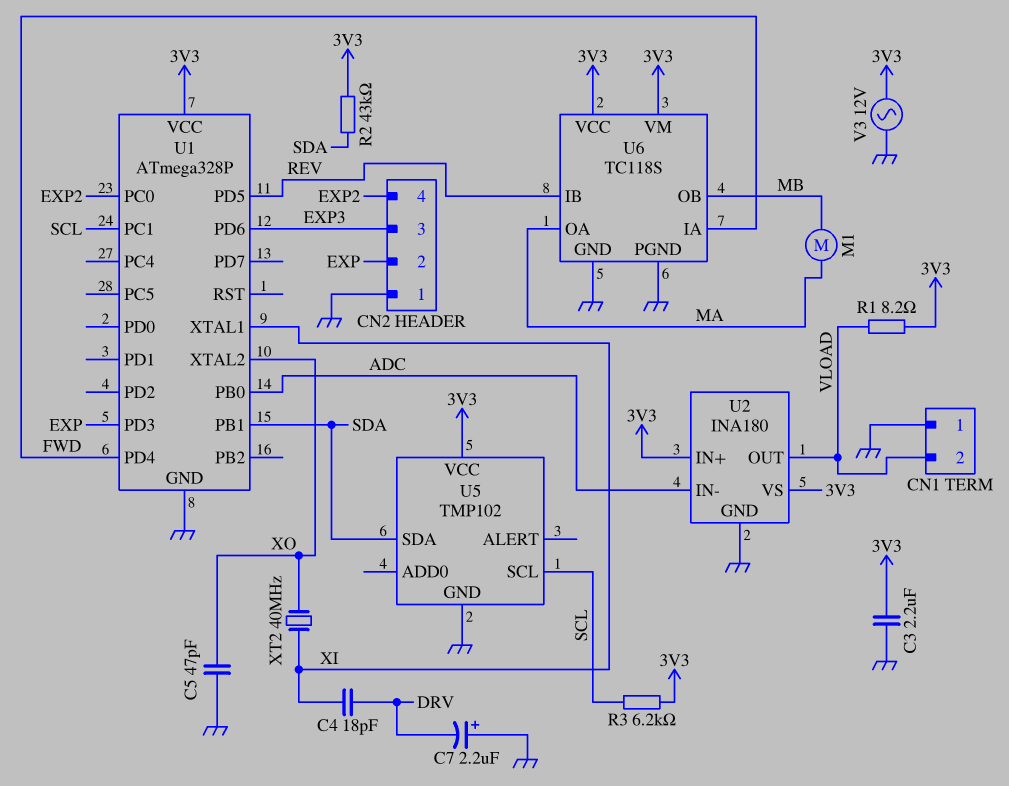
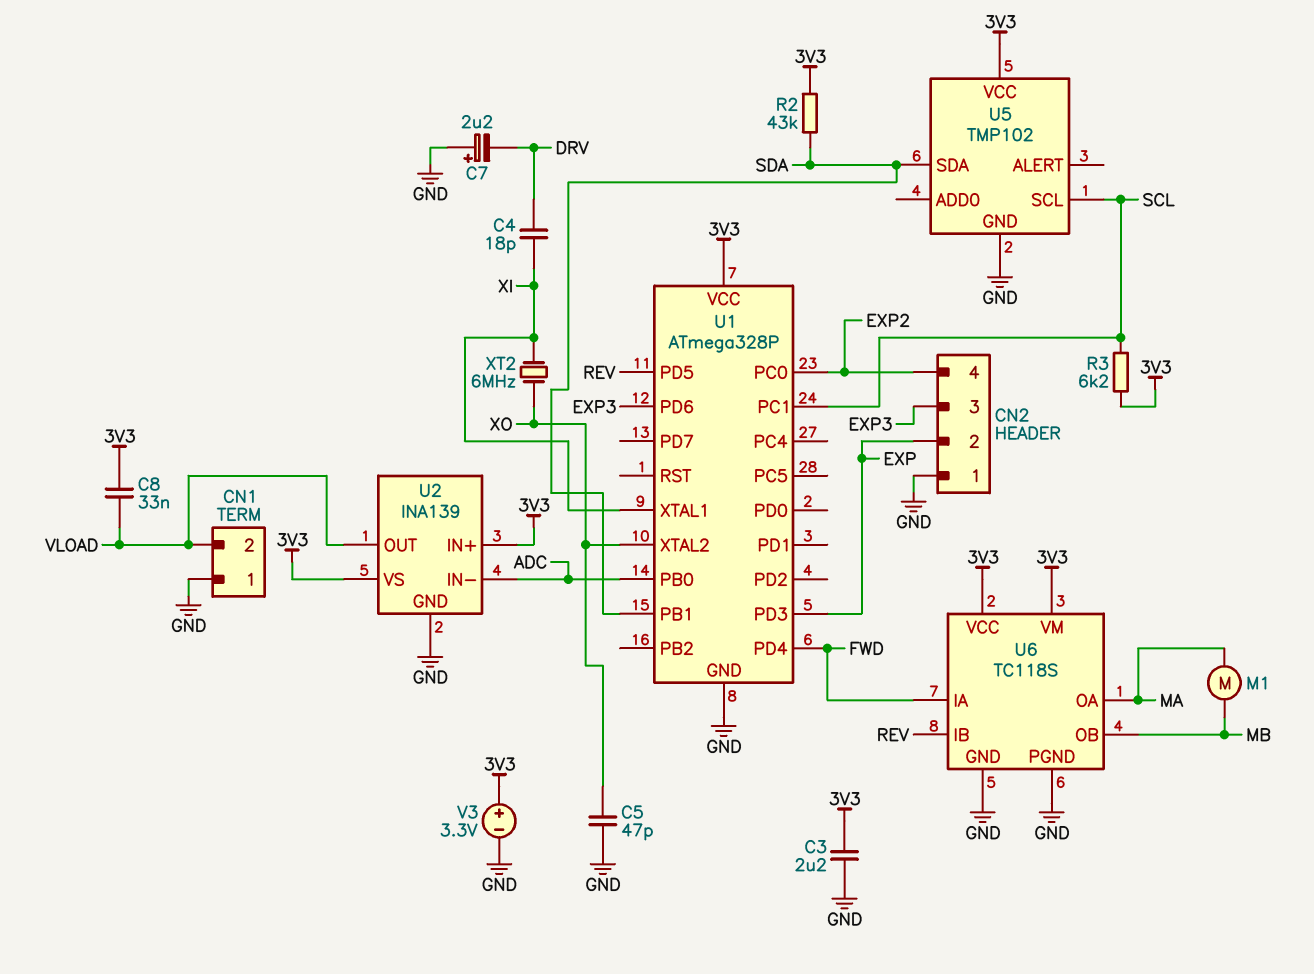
C8: none -> 33nF (3V3, VLOAD)
R1: 8.2 (3V3, VLOAD) -> none
U2: INA180 -> INA139
V3: AC 12V (3V3, GND) -> 3.3V (plus 3V3, minus GND)
XT2: 40MHz (XI, XO) -> 6MHz (XI, XO)

